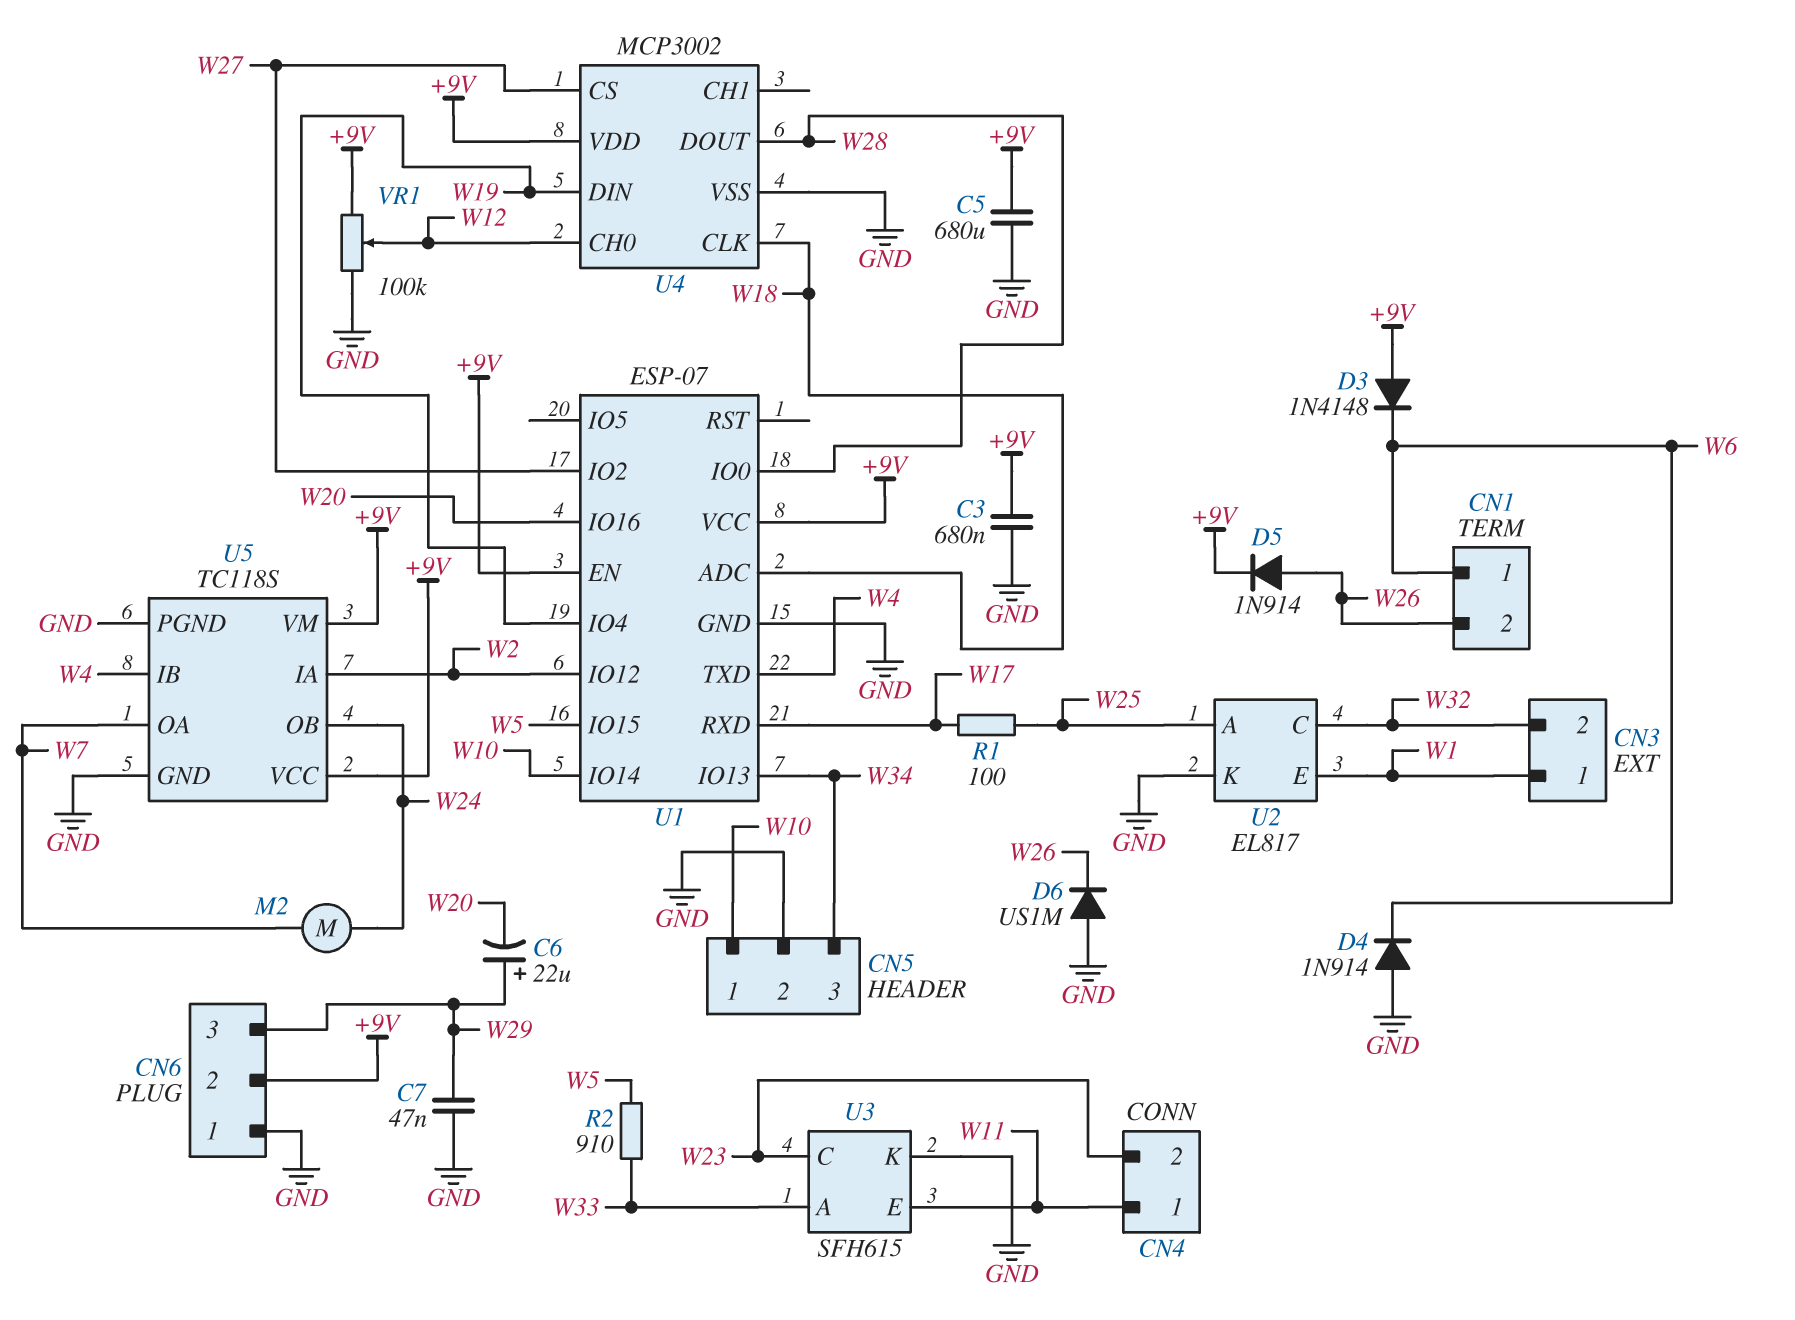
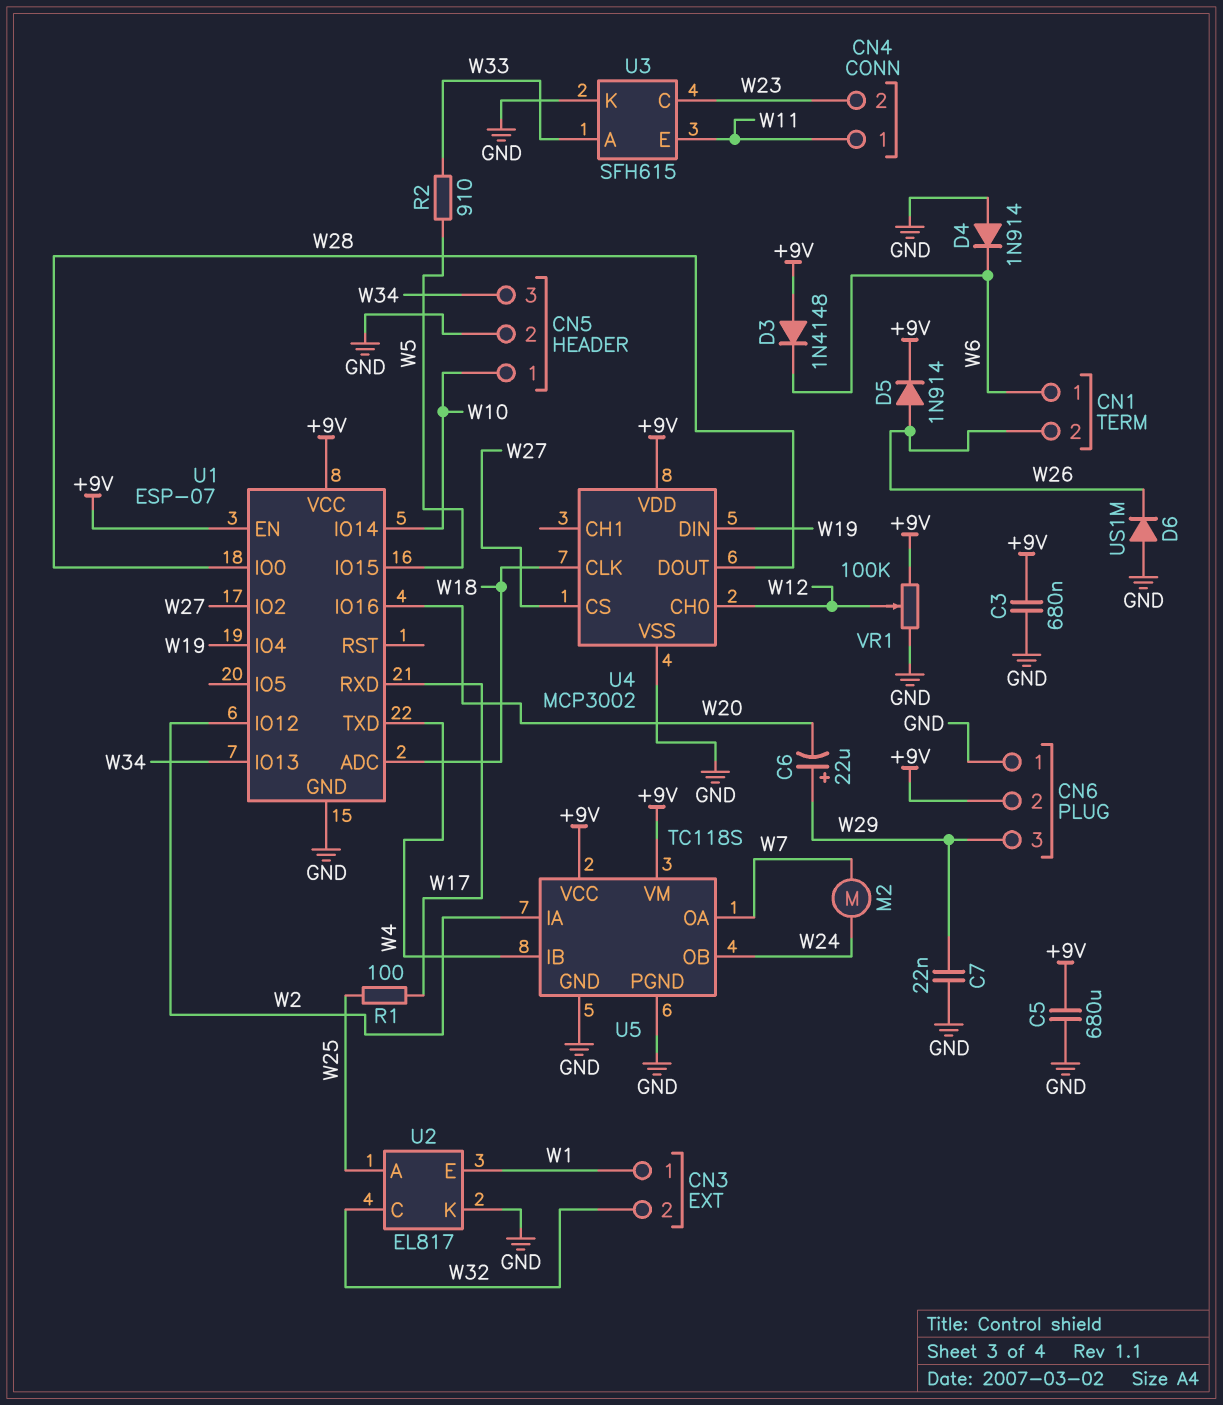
C7: 47nF (GND, W29) -> 22nF (GND, W29)

